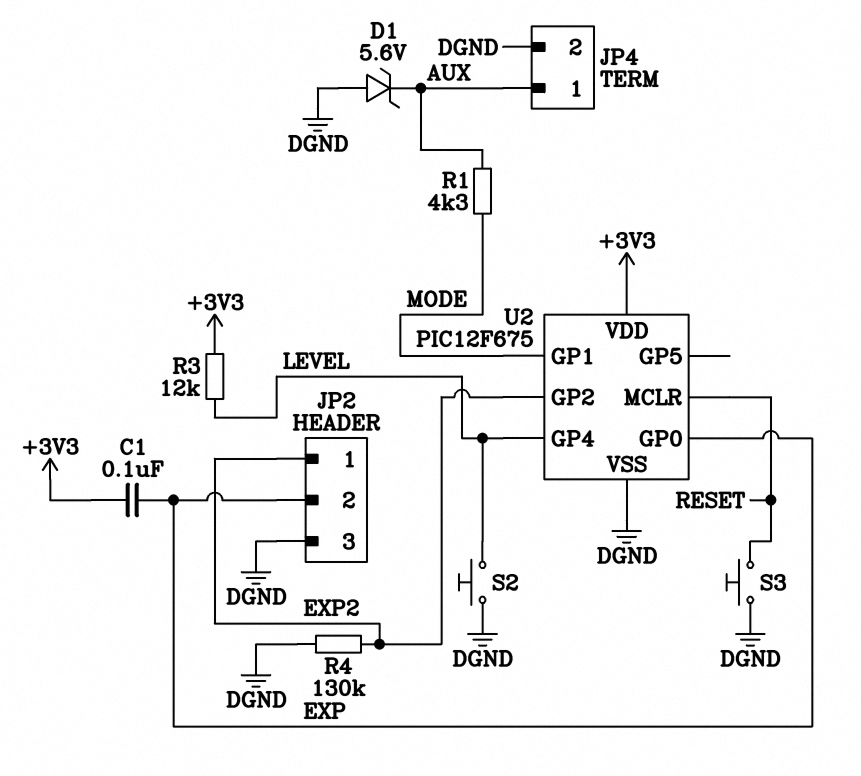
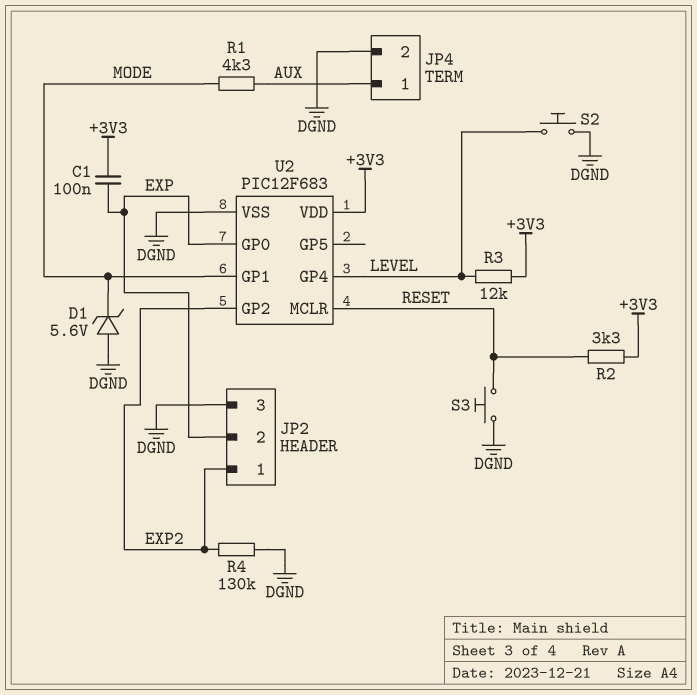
D1: zener 5.6V (A DGND, K AUX) -> zener 5.6V (A DGND, K MODE)
R2: none -> 3.3k (+3V3, RESET)
U2: PIC12F675 -> PIC12F683

